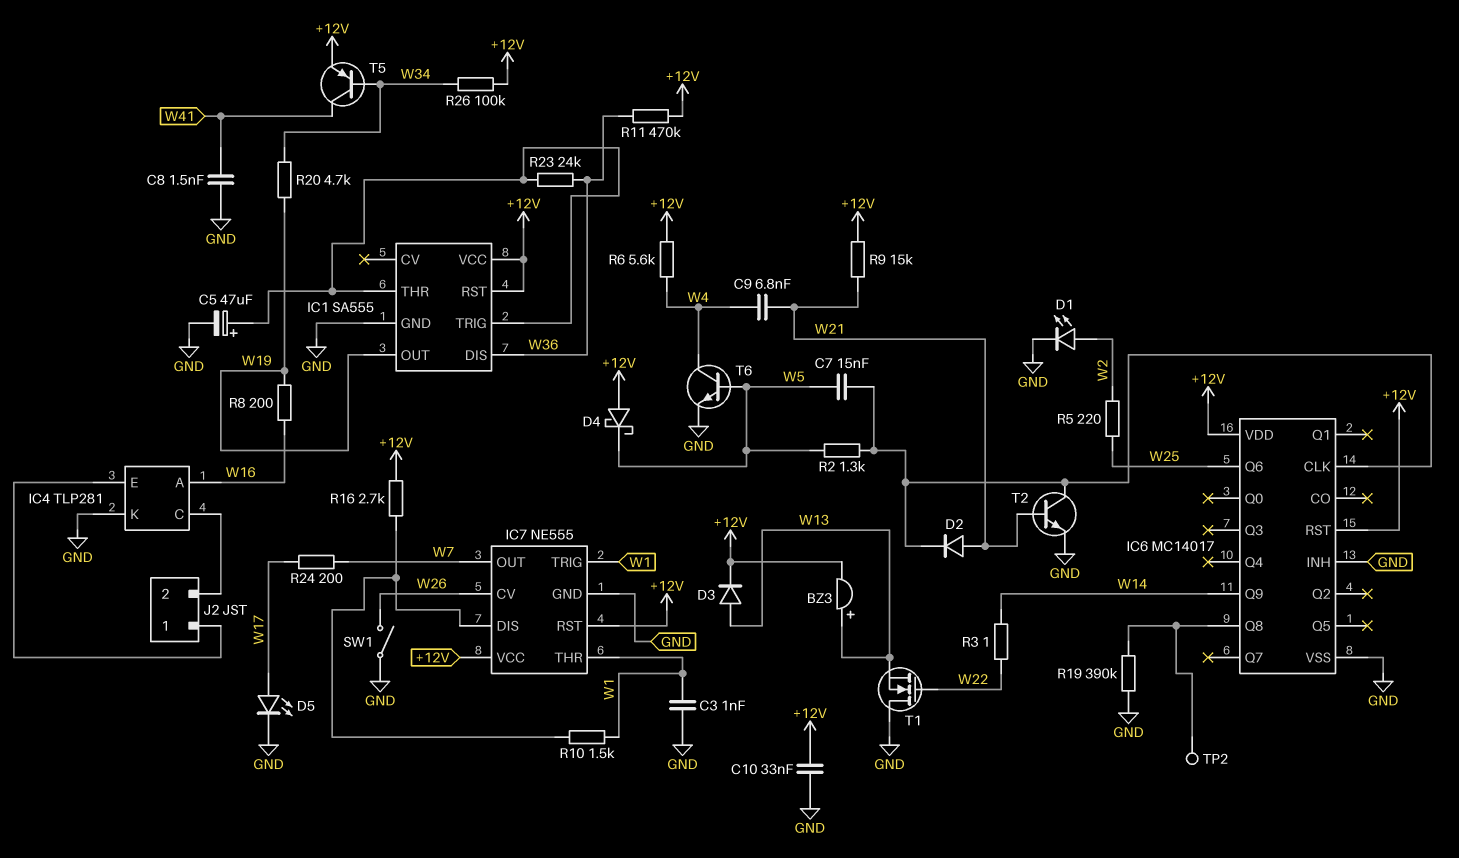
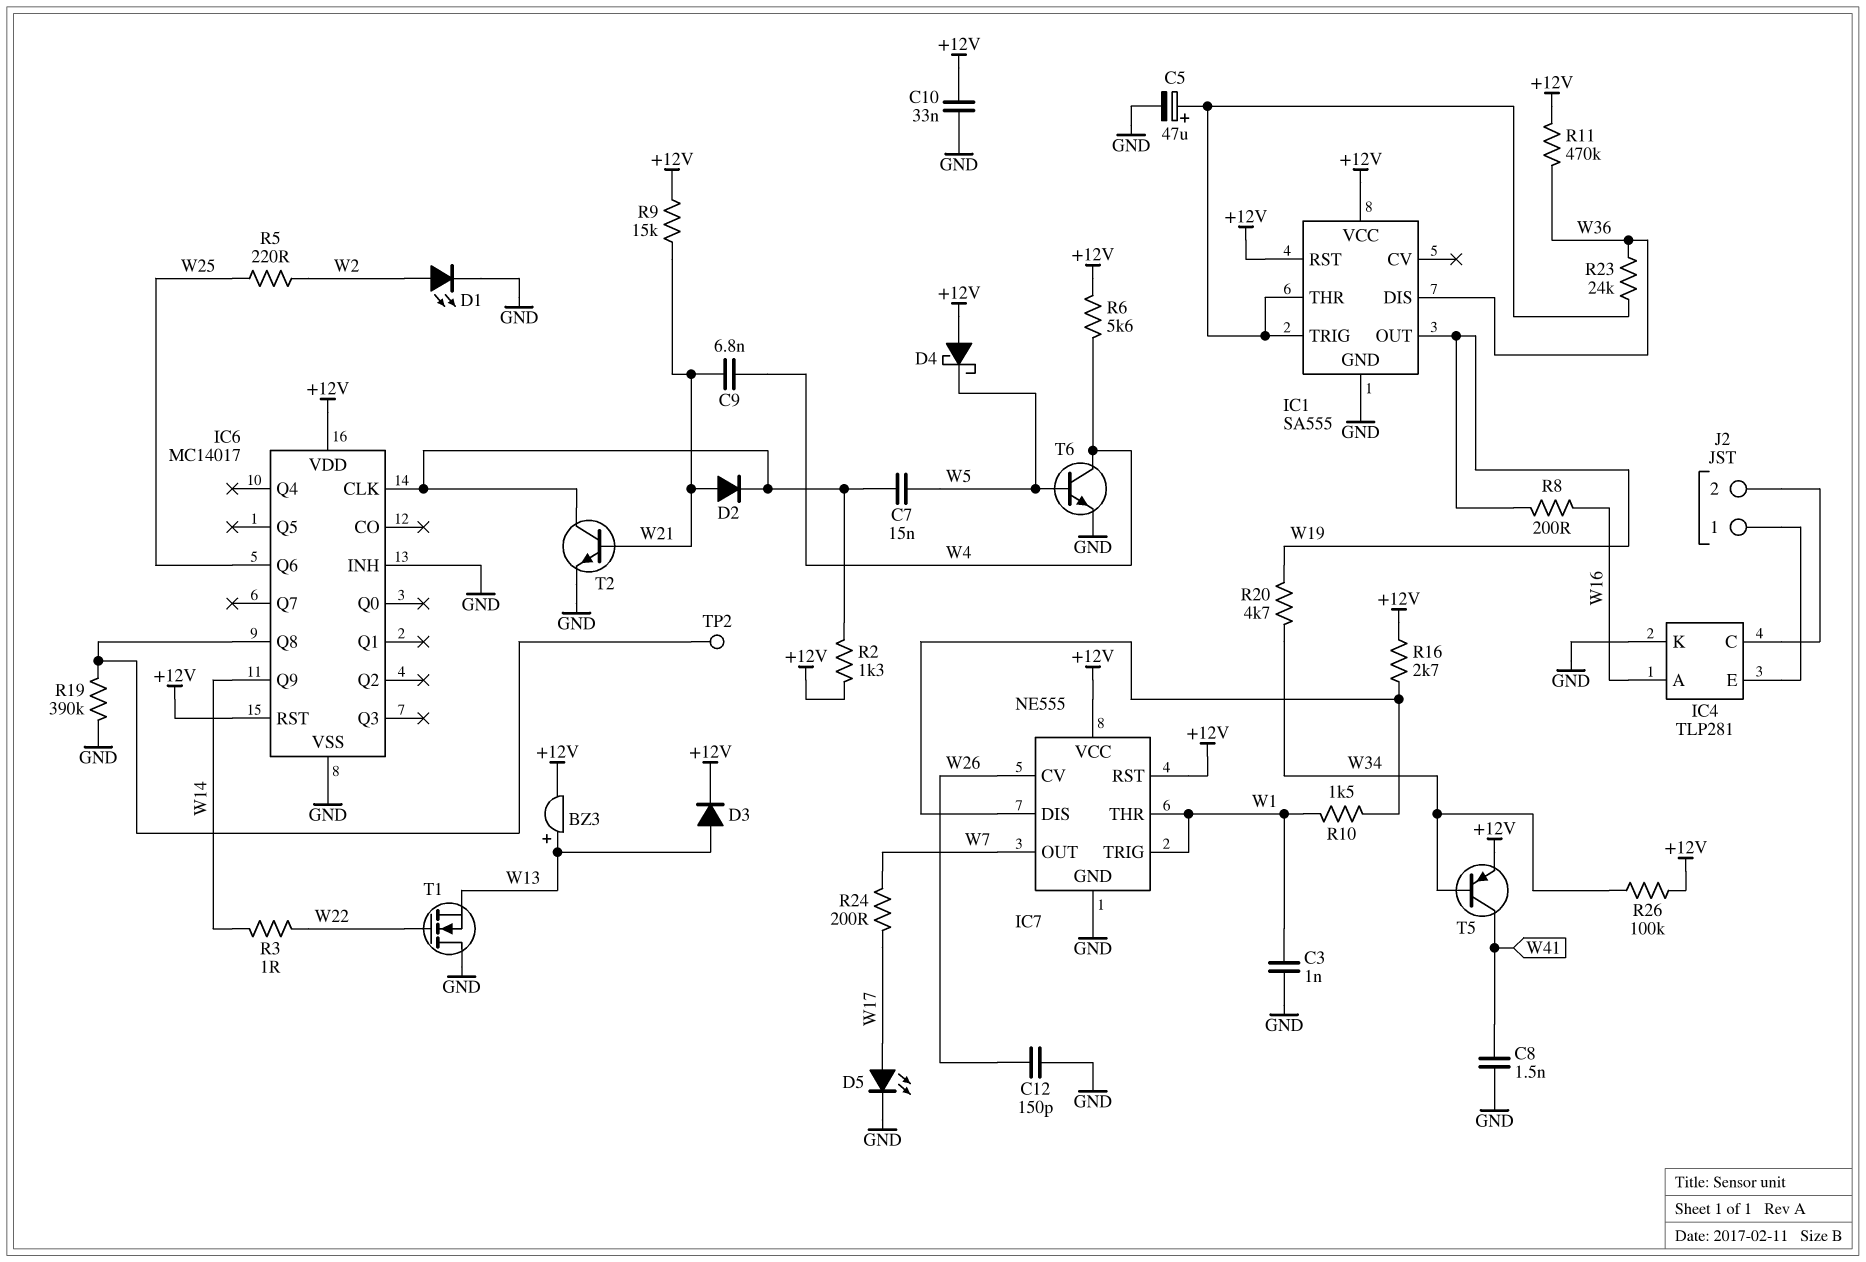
C12: none -> 150pF (GND, W26)
R2: 1.3k (IC6/CLK, W5) -> 1.3k (+12V, IC6/CLK)
SW1: switch (GND, W26) -> none

